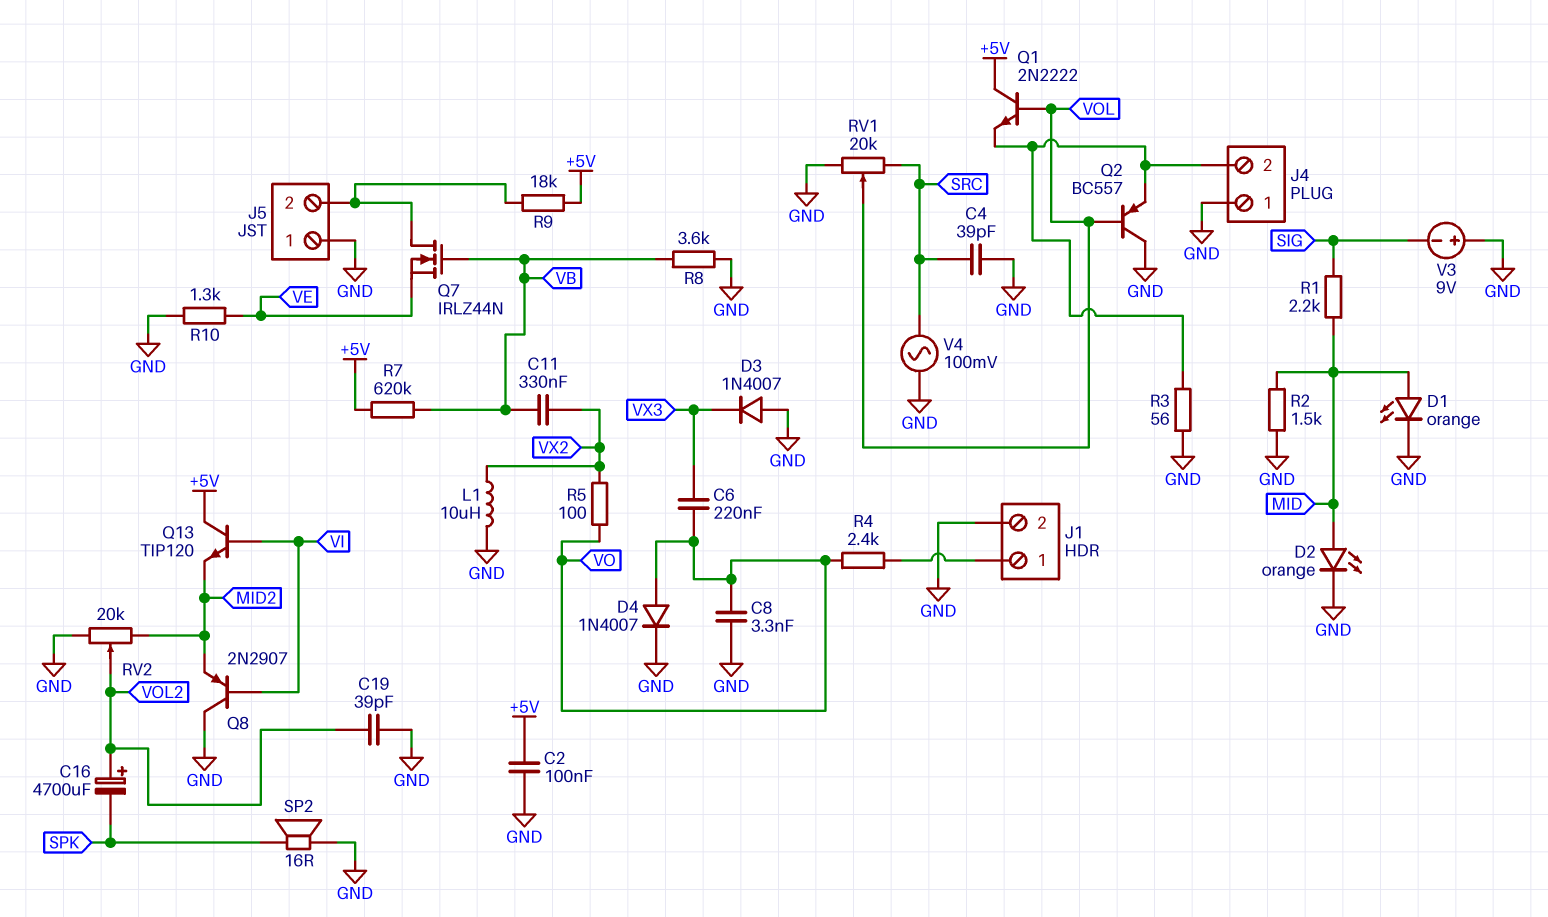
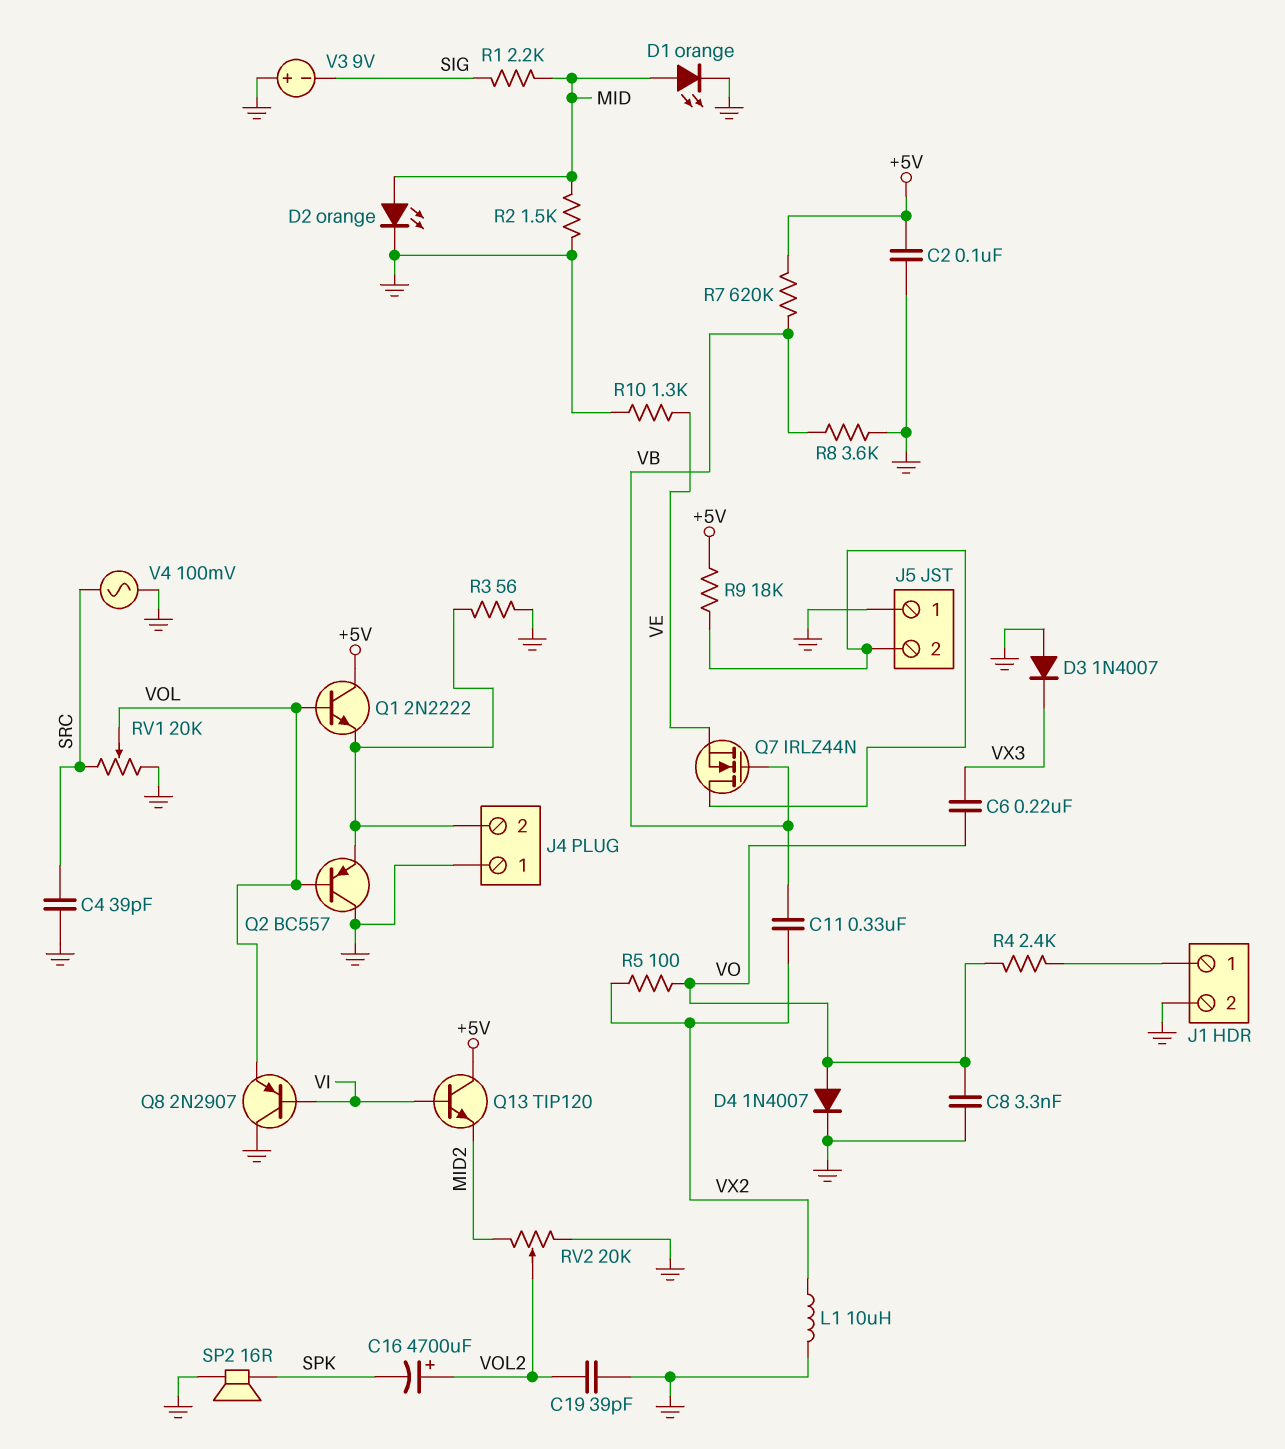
Q8: PNP 2N2907 (B VI, C GND, E MID2) -> PNP 2N2907 (B VI, C GND, E VOL)

